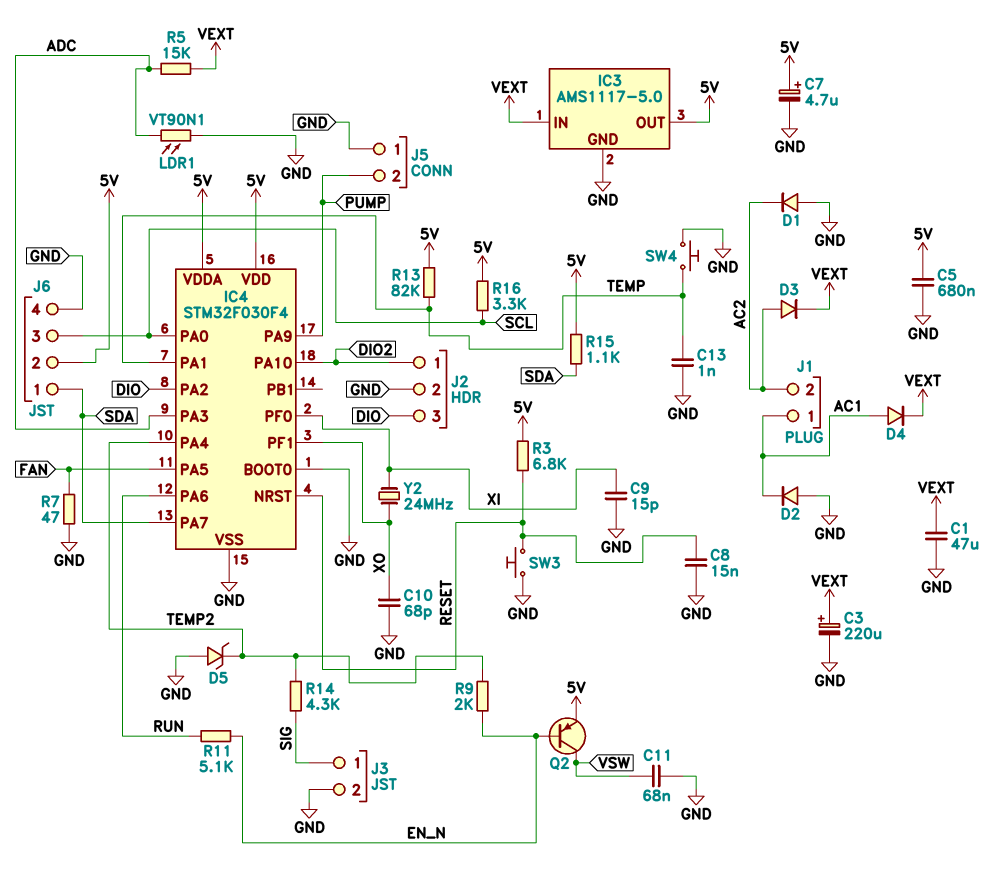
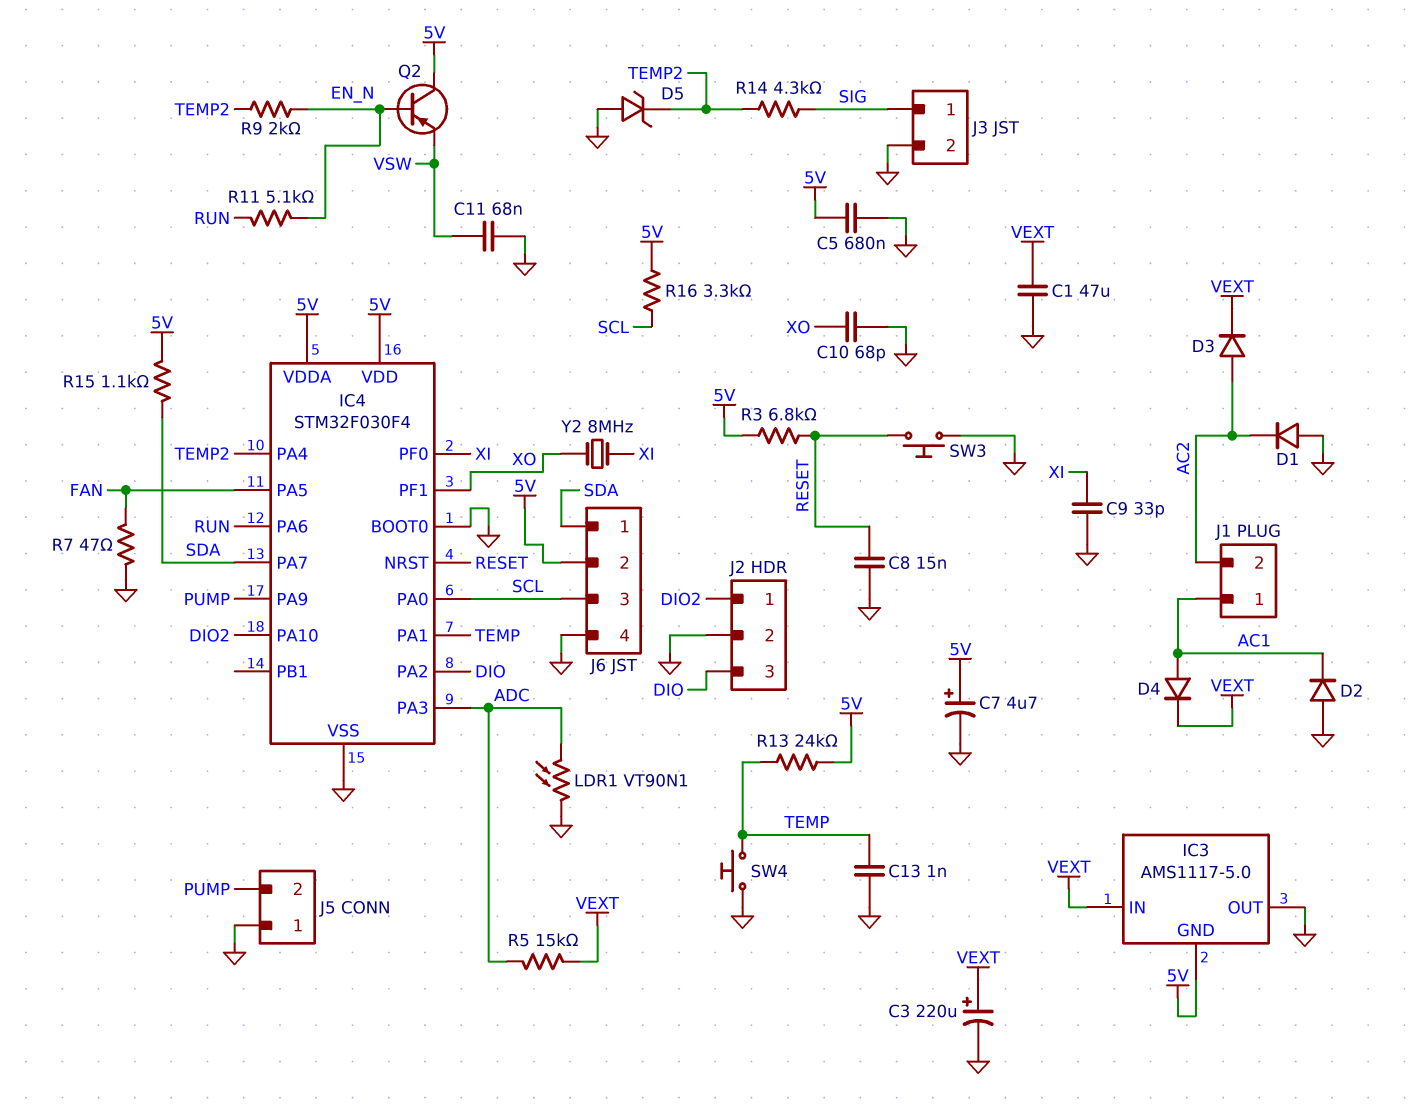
C9: 15pF (GND, XI) -> 33pF (GND, XI)
IC3 pin GND: GND -> 5V
IC3 pin OUT: 5V -> GND
Q2: PNP (B EN_N, C VSW, E 5V) -> PNP (B EN_N, C 5V, E VSW)
R13: 82k (5V, TEMP) -> 24k (5V, TEMP)
Y2: 24MHz (XI, XO) -> 8MHz (XI, XO)

